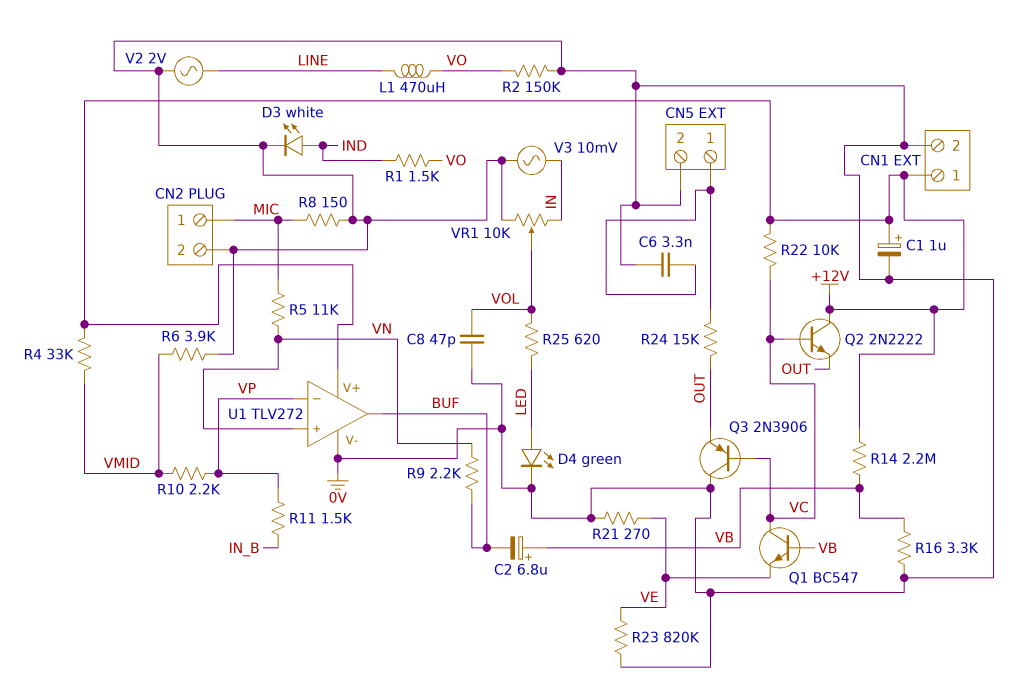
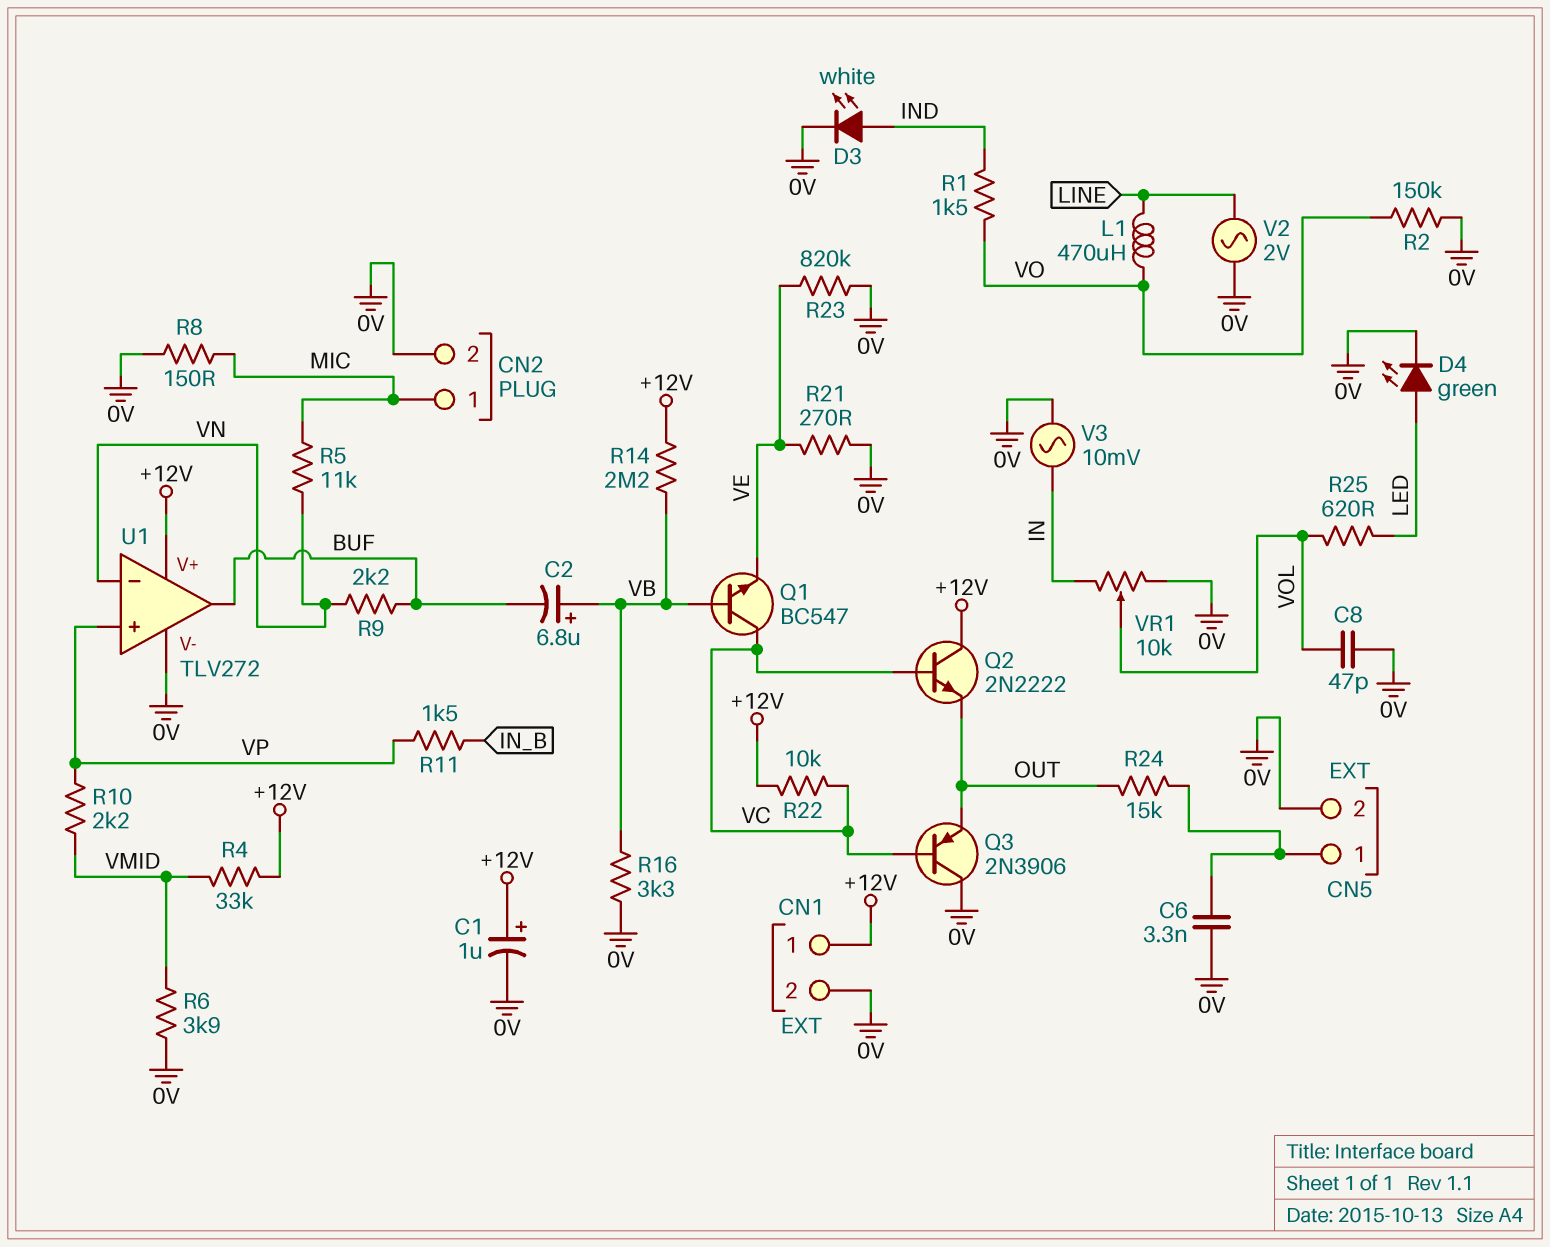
U1 pin in+: VN -> VP
U1 pin in-: VP -> VN

